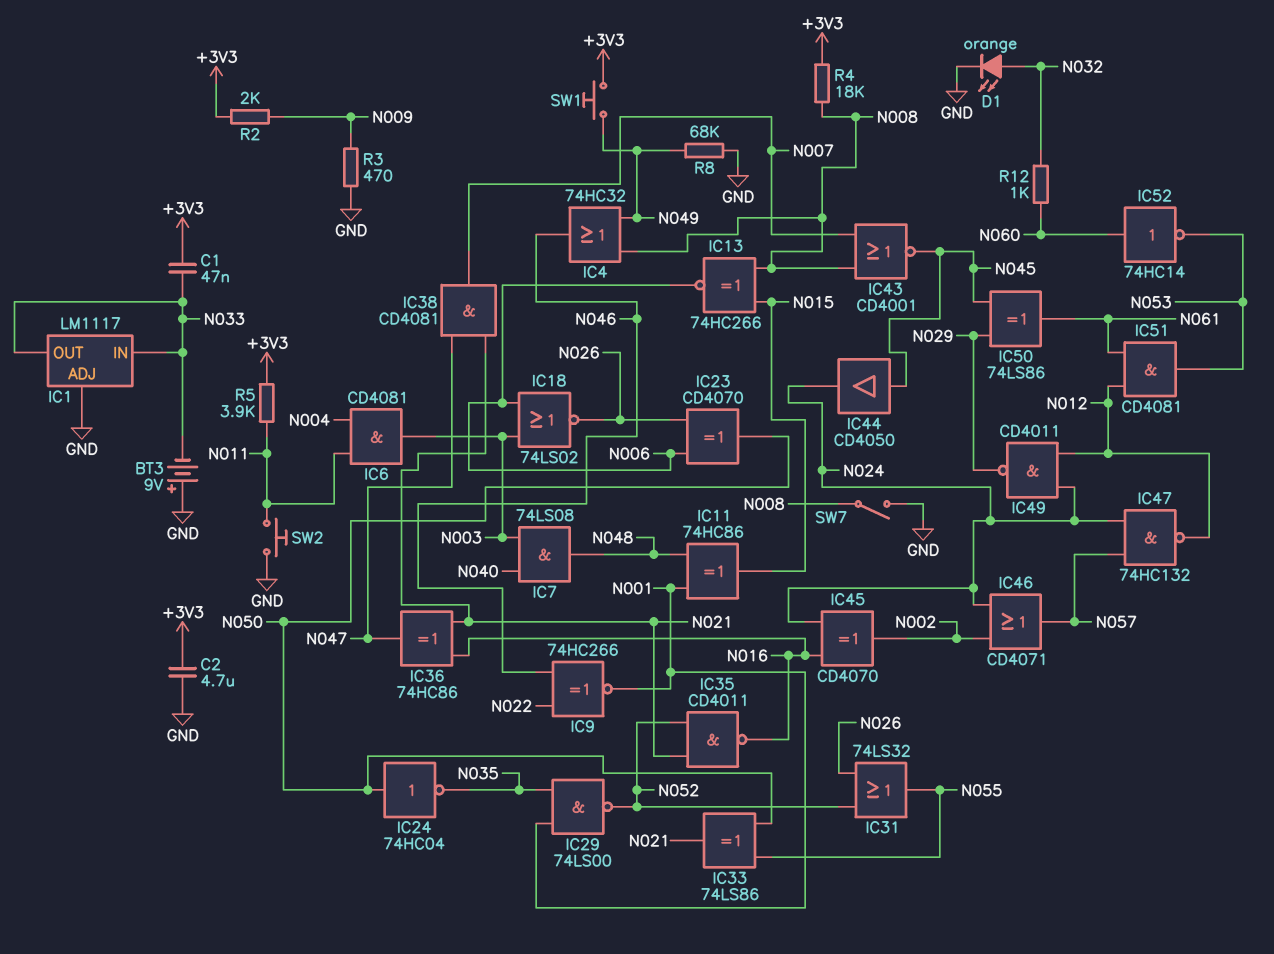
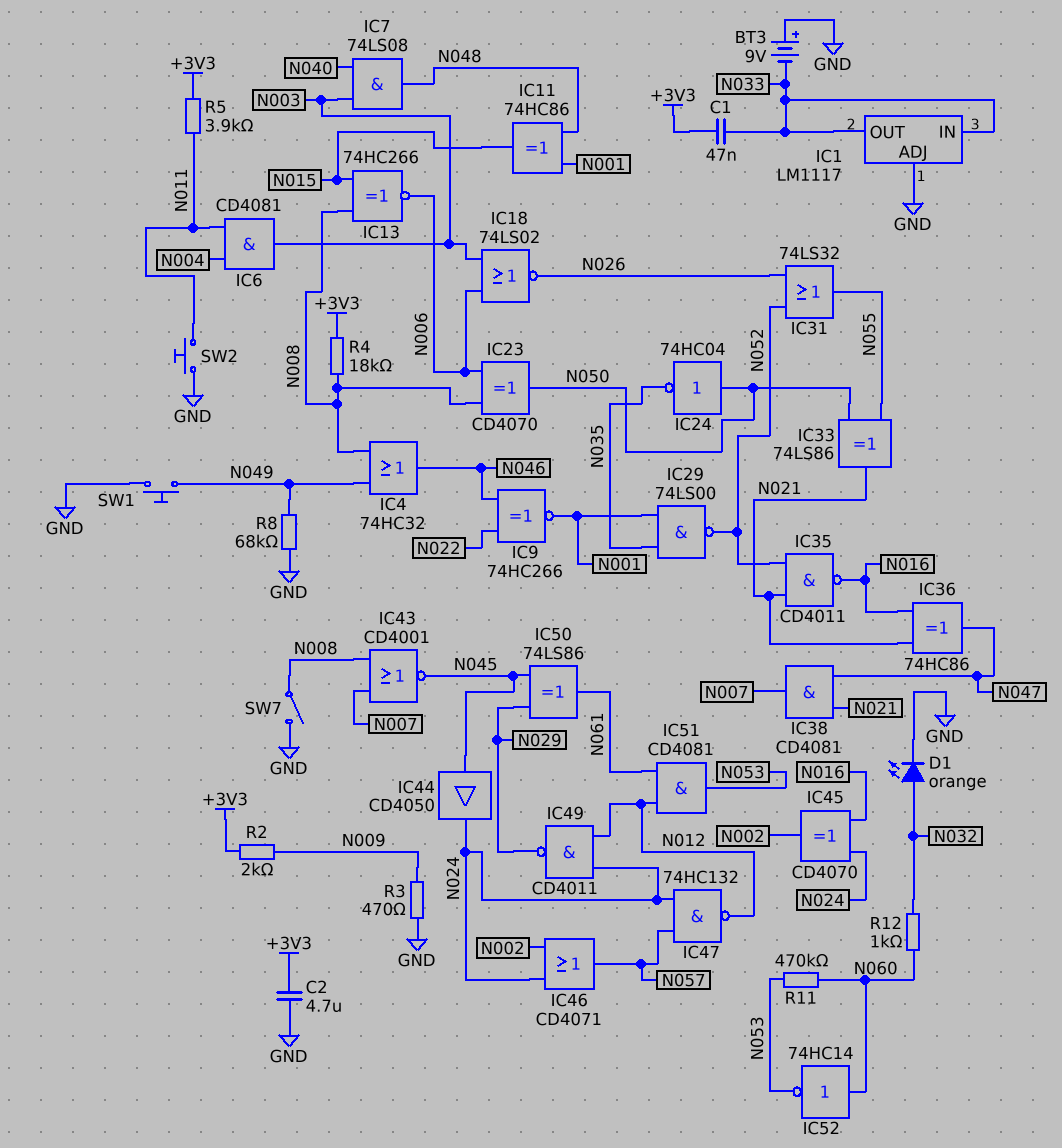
IC23: XOR CD4070 (in N006, in N026, out N050) -> XOR CD4070 (in N006, in N008, out N050)
R11: none -> 470k (N053, N060)
SW1: button (+3V3, N049) -> button (GND, N049)

